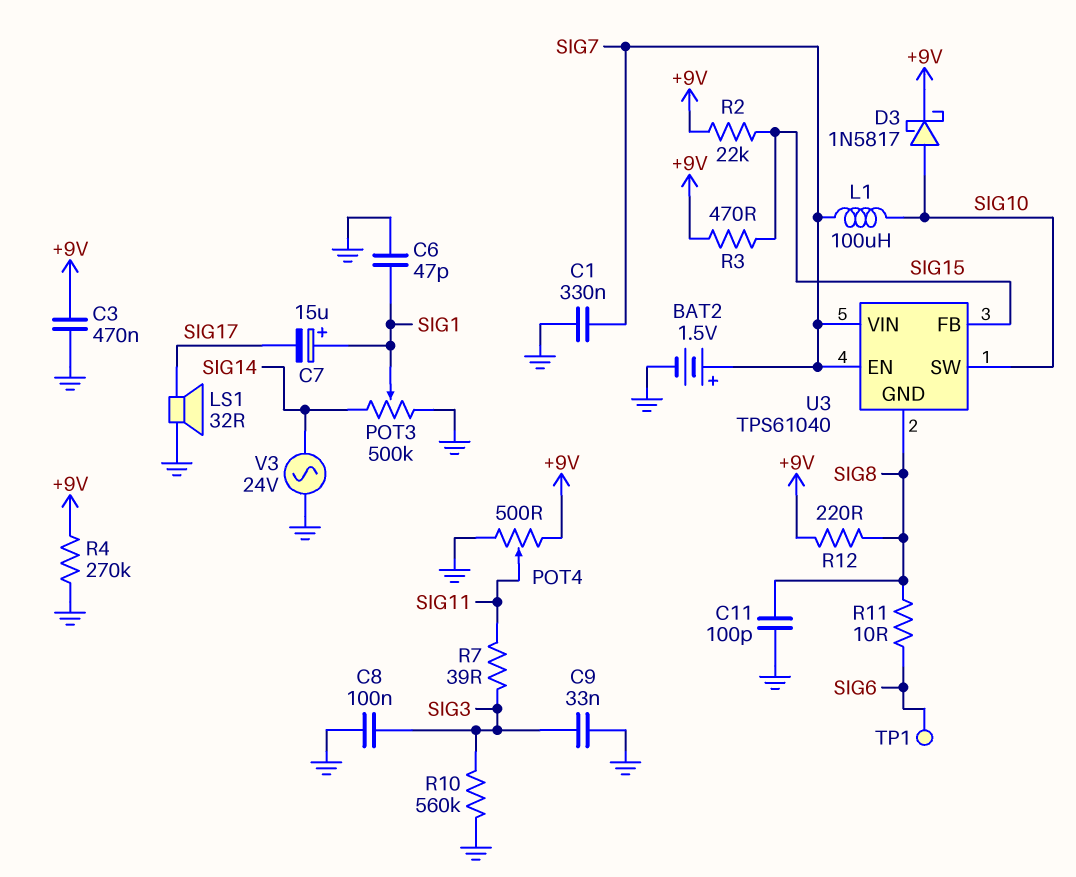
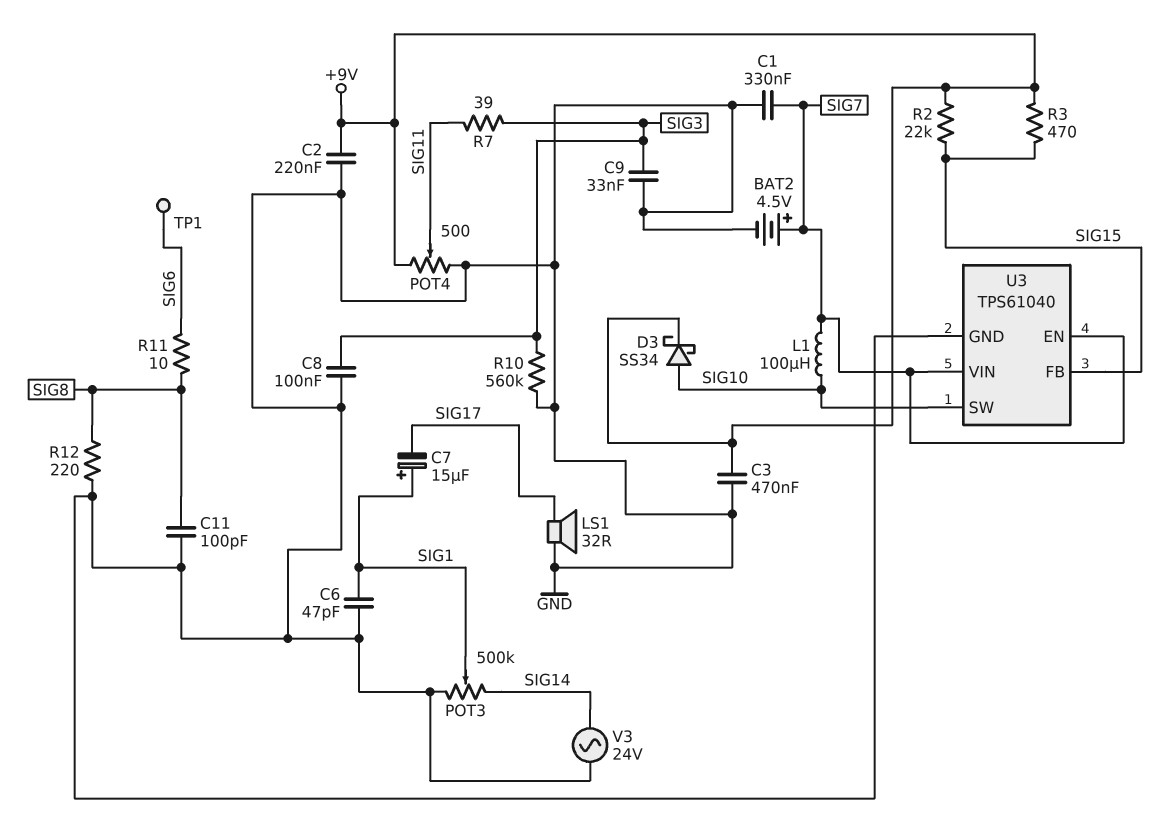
BAT2: 1.5V (plus SIG7, minus GND) -> 4.5V (plus SIG7, minus GND)
C2: none -> 220nF (+9V, GND)
D3: schottky 1N5817 (A SIG10, K +9V) -> schottky SS34 (A SIG10, K +9V)
R4: 270k (+9V, GND) -> none
R12: 220 (+9V, SIG8) -> 220 (GND, SIG8)
U3 pin GND: SIG8 -> GND

